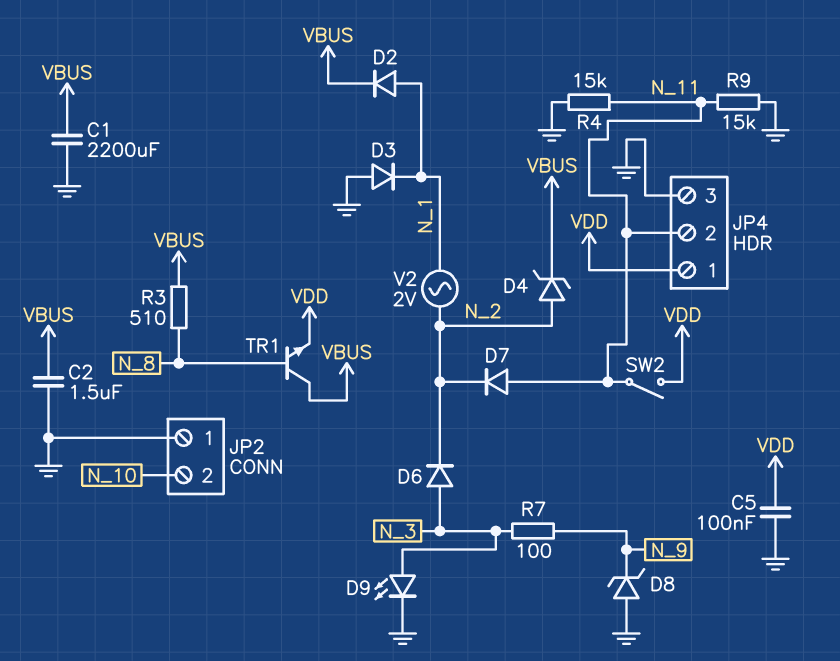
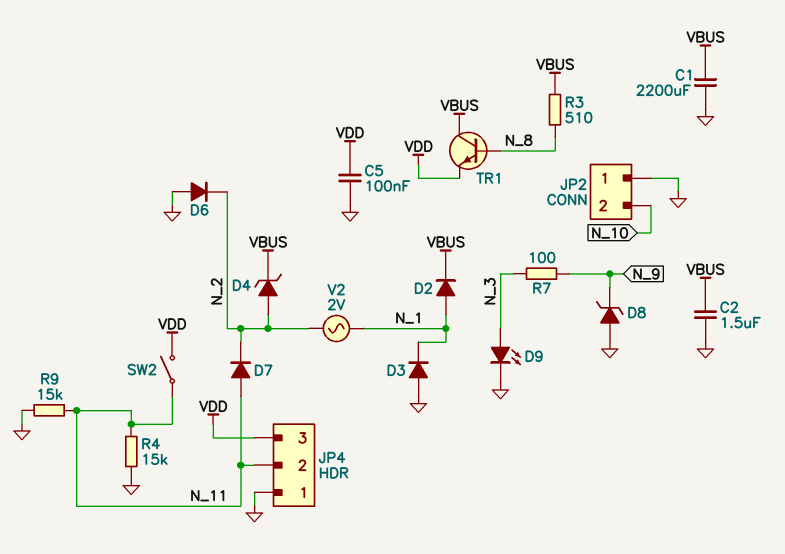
D6: diode (A N_3, K N_2) -> diode (A GND, K N_2)
JP4 pin 1: VDD -> GND
JP4 pin 3: GND -> VDD

